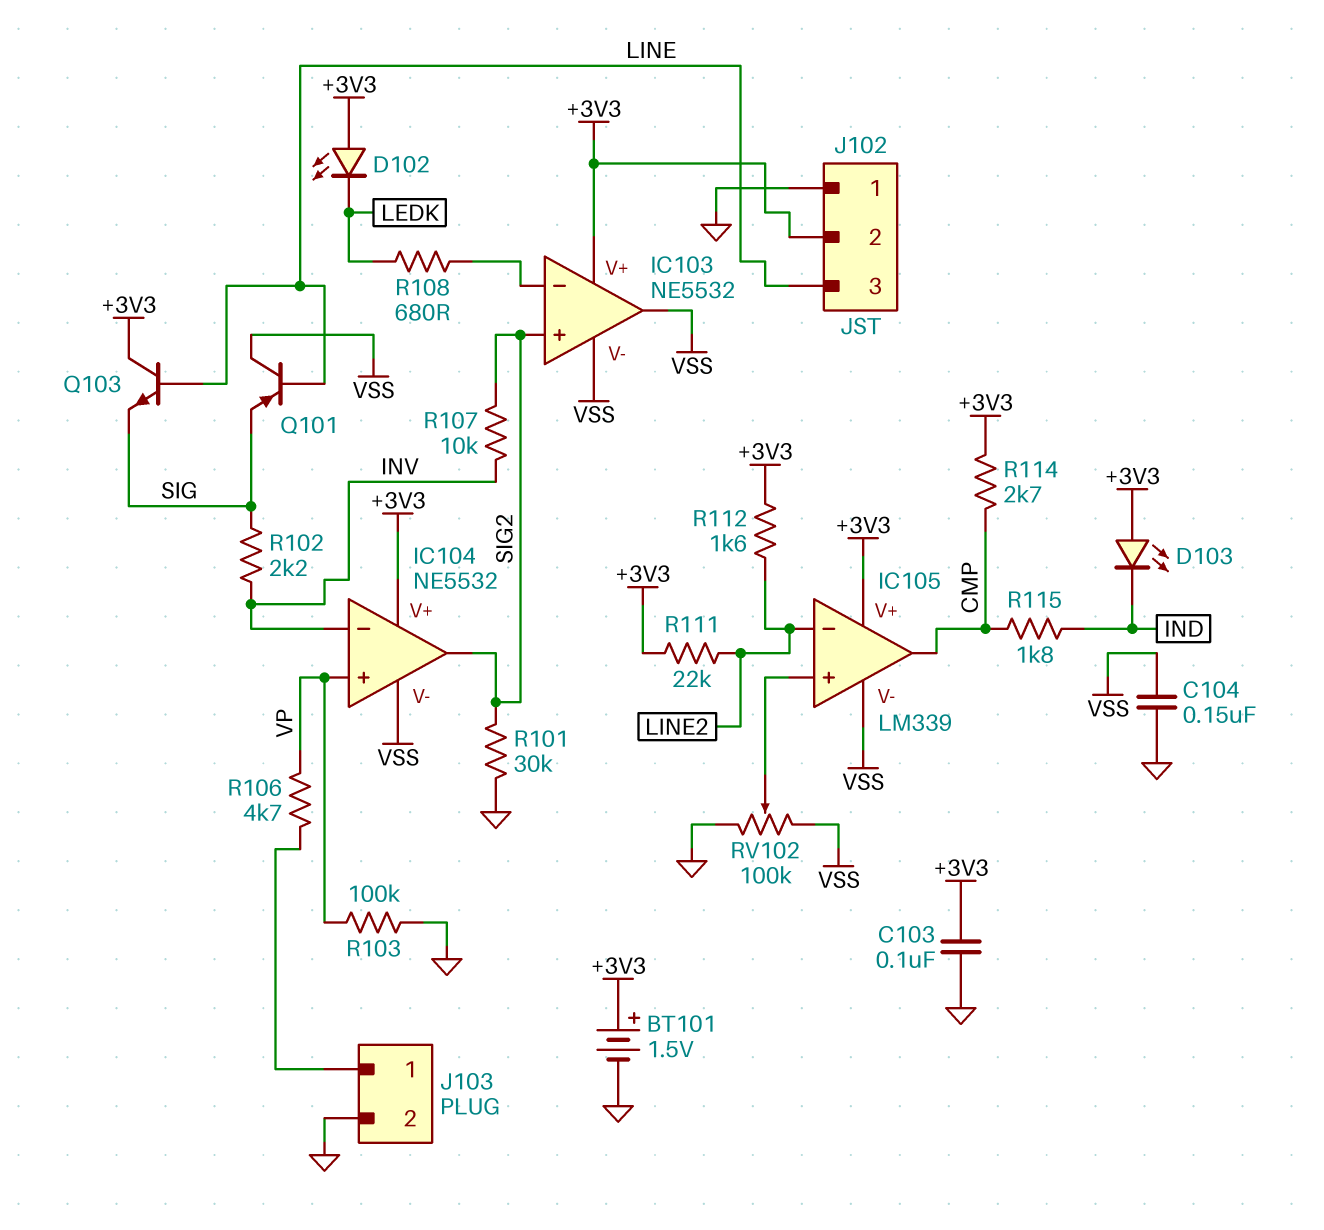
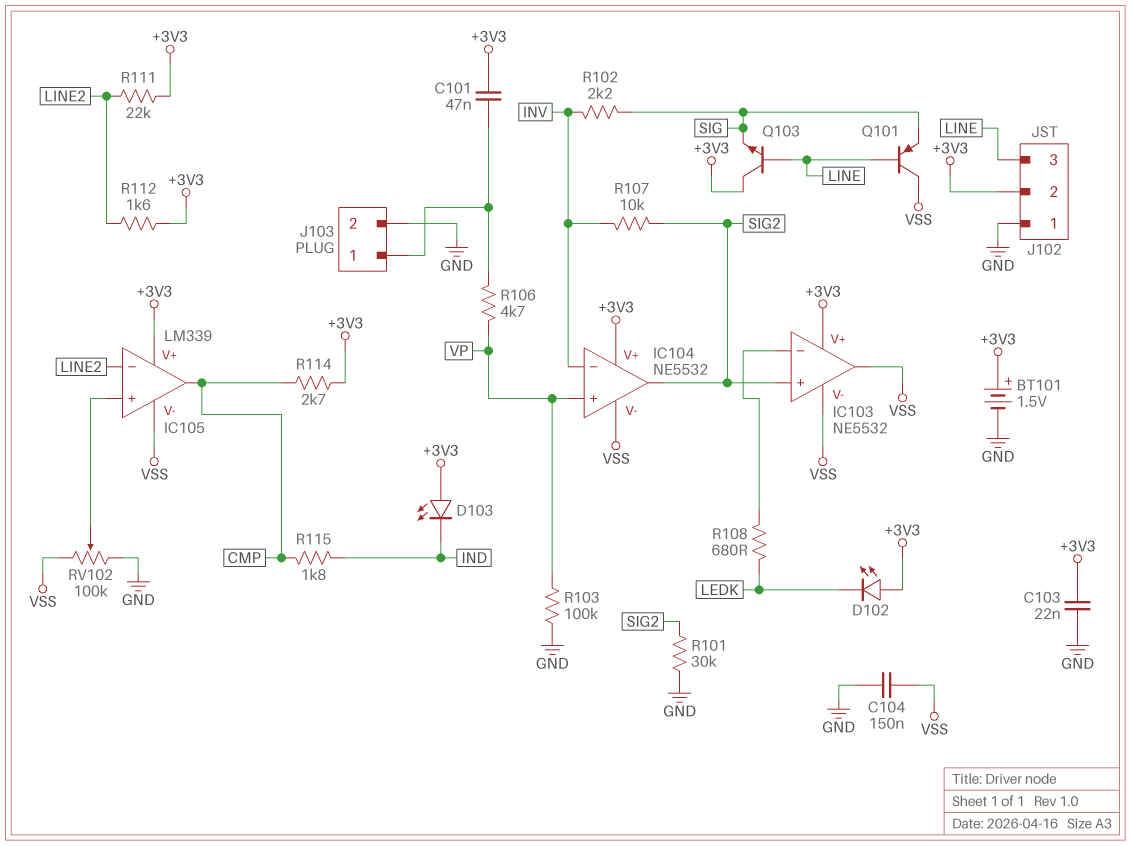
C101: none -> 47nF (+3V3, J103/1)
C103: 100nF (+3V3, GND) -> 22nF (+3V3, GND)

